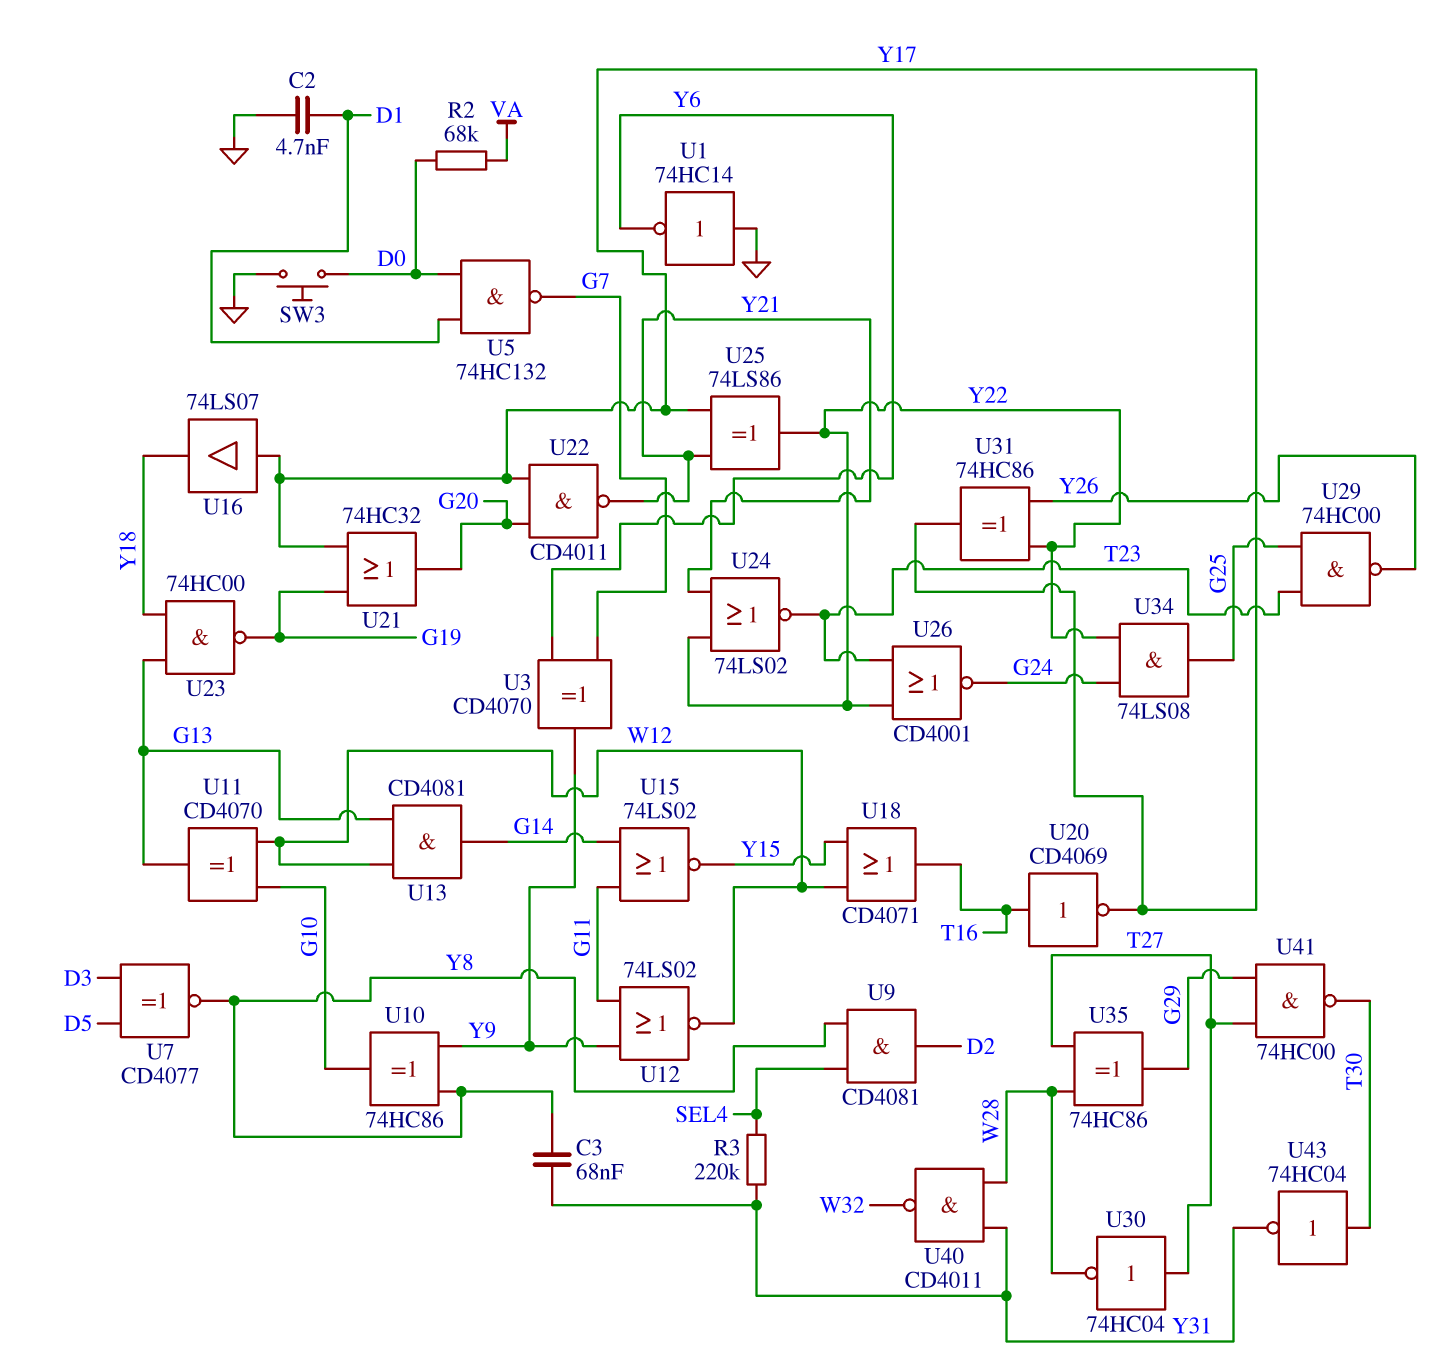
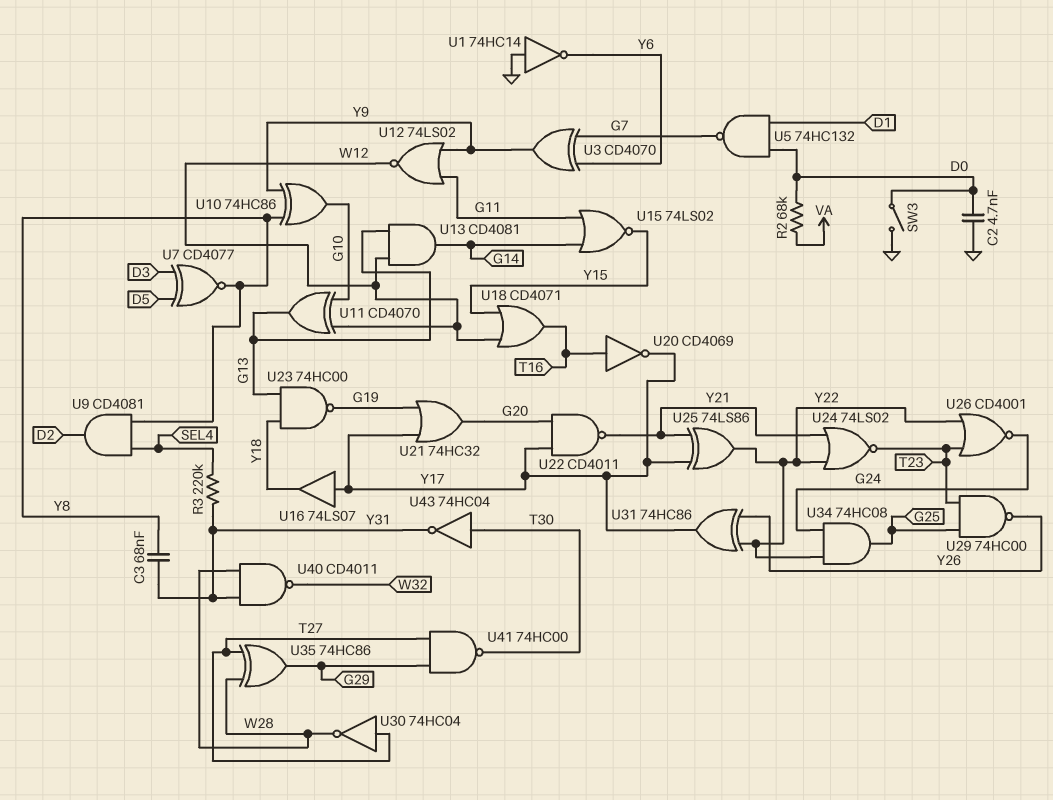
C2: 4.7nF (D1, GND) -> 4.7nF (D0, GND)
SW3: button (D0, GND) -> switch (D0, GND)
U34: AND 74LS08 (in G24, in Y22, out G25) -> AND 74HC08 (in G24, in Y22, out G25)

